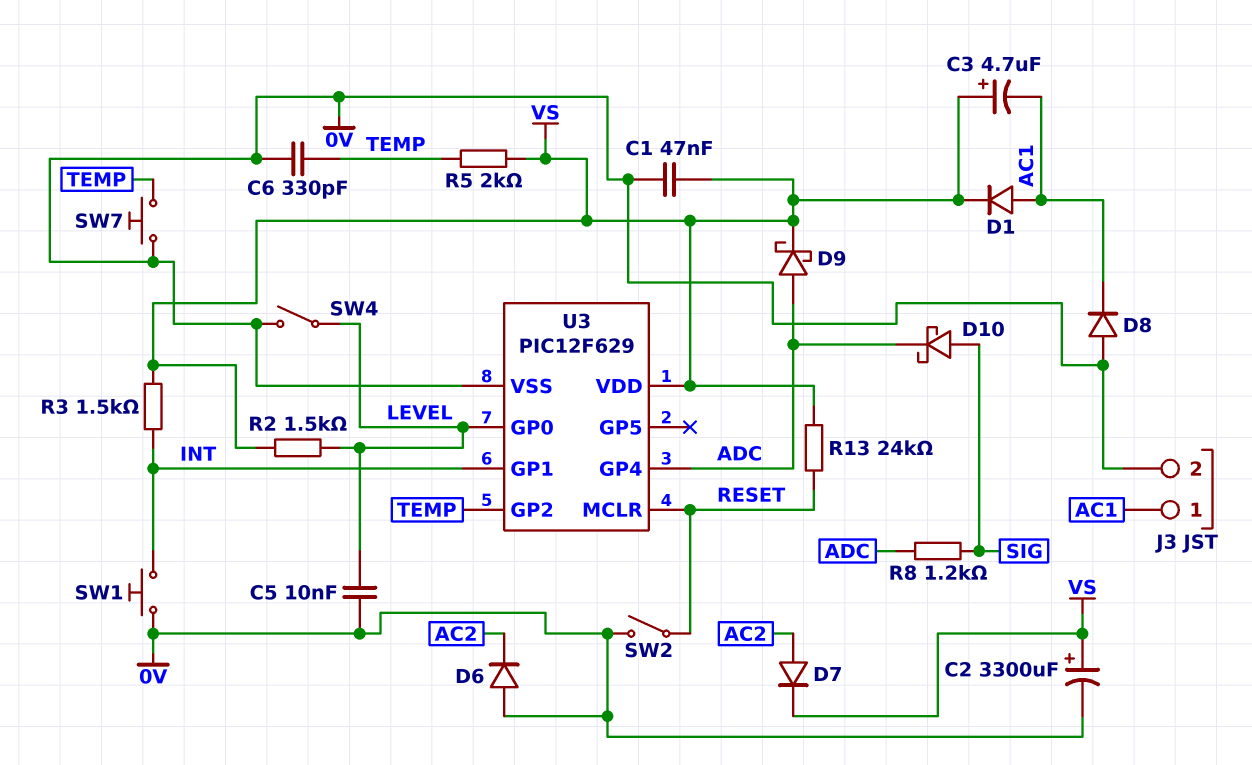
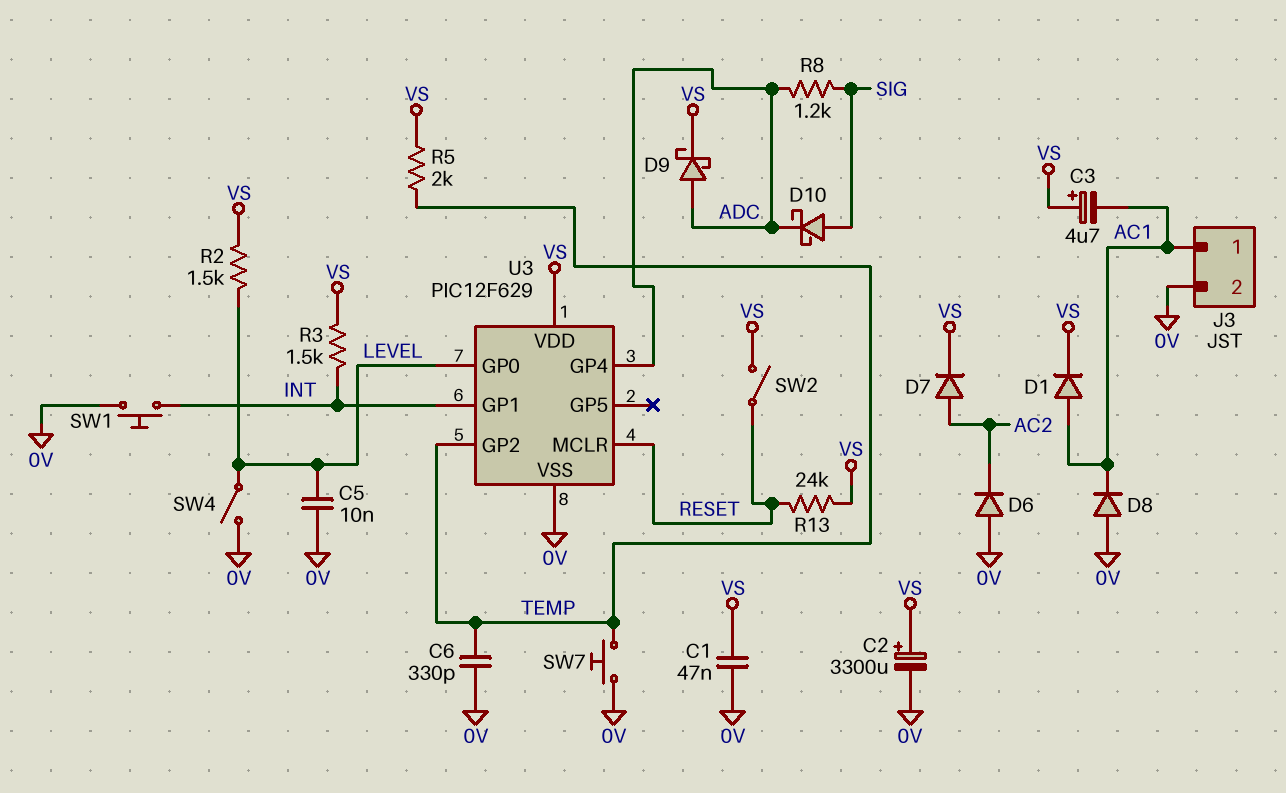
SW2: switch (0V, RESET) -> switch (RESET, VS)

